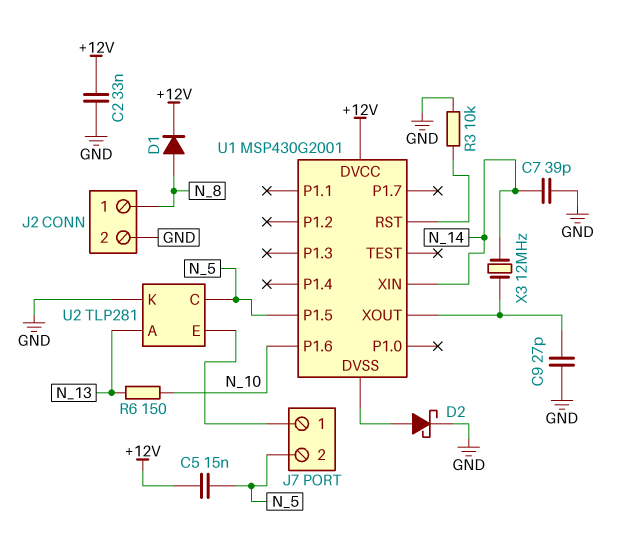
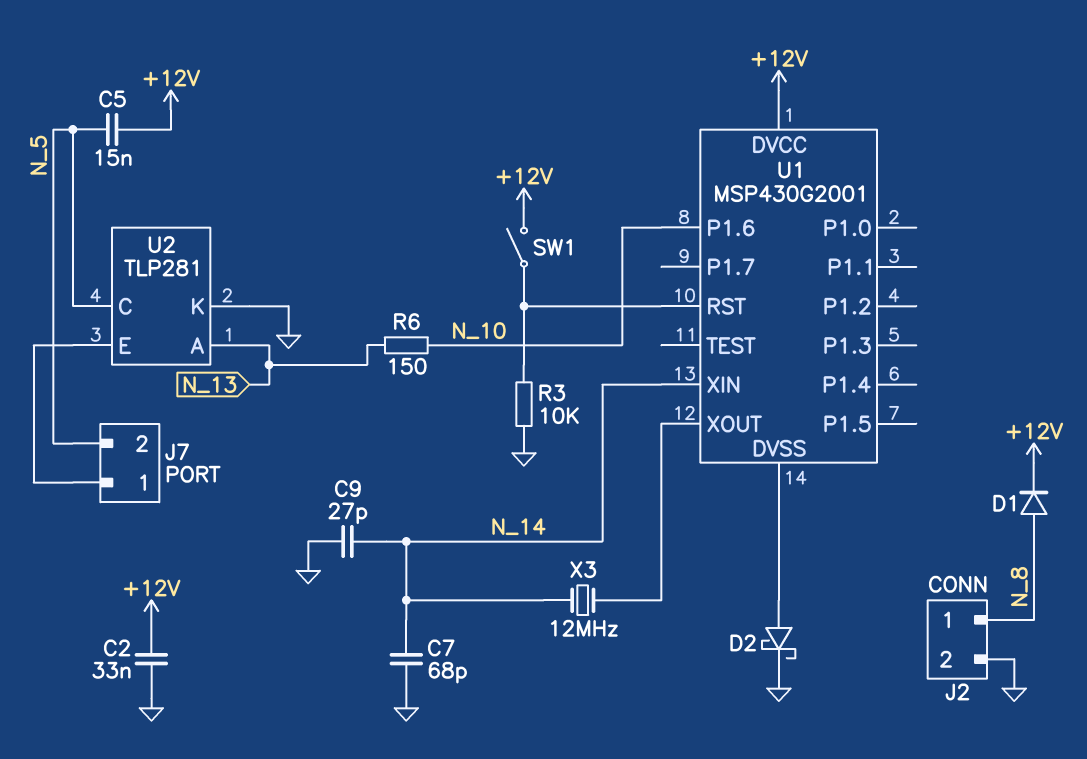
C7: 39pF (GND, N_14) -> 68pF (GND, N_14)
C9: 27pF (GND, U1/XOUT) -> 27pF (GND, N_14)
SW1: none -> switch (+12V, U1/RST)
U1 pin P1.5: N_5 -> none

